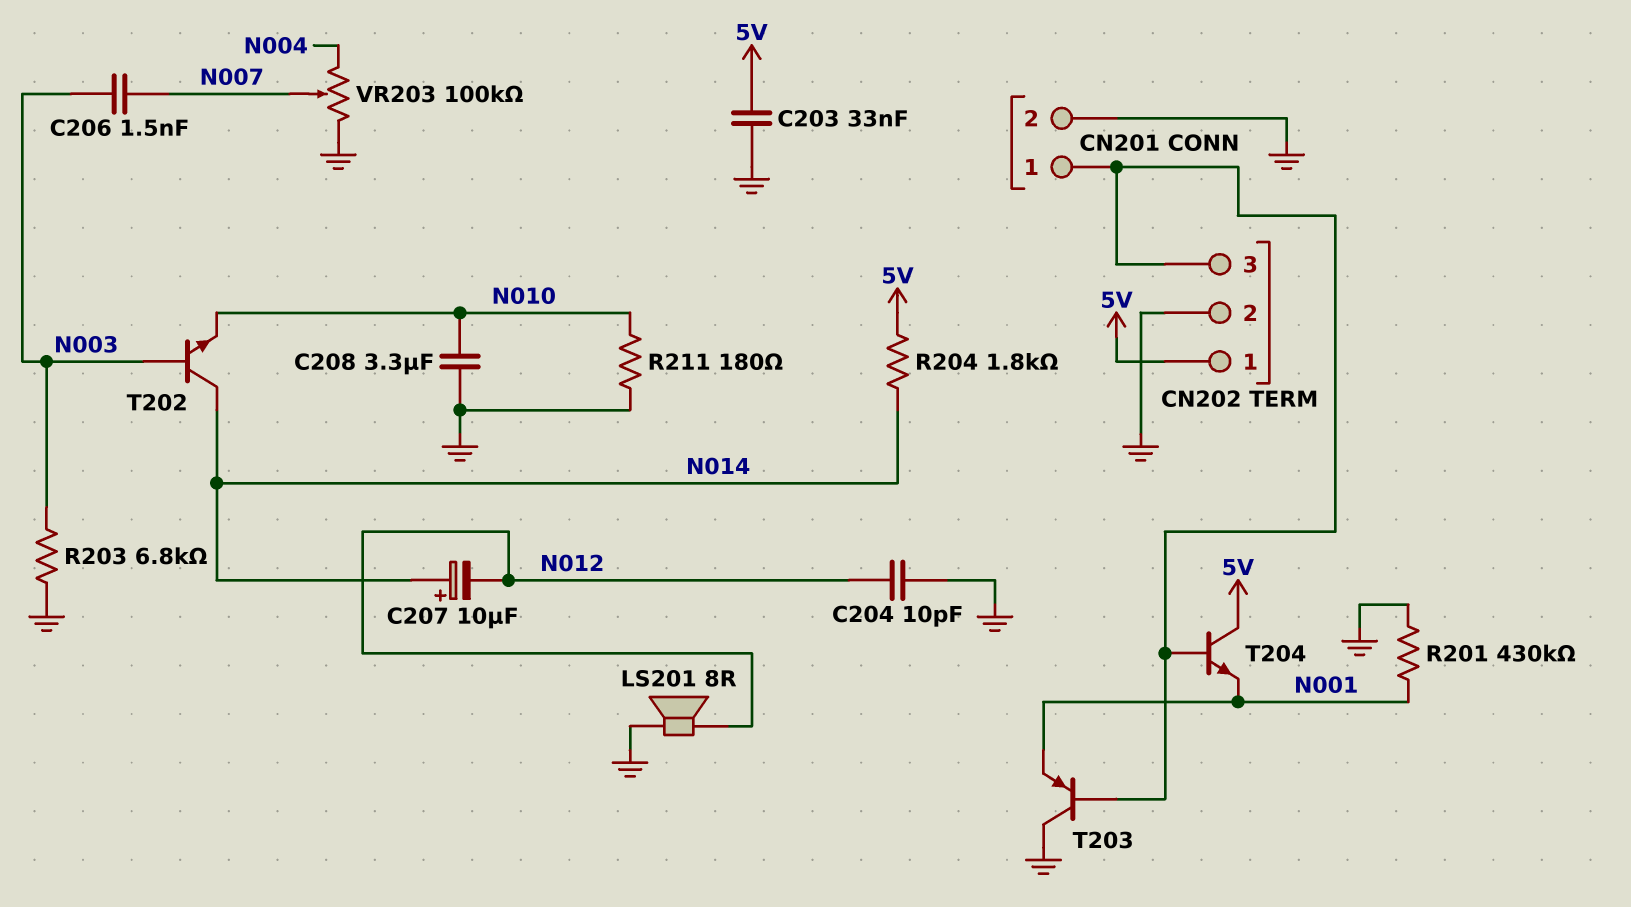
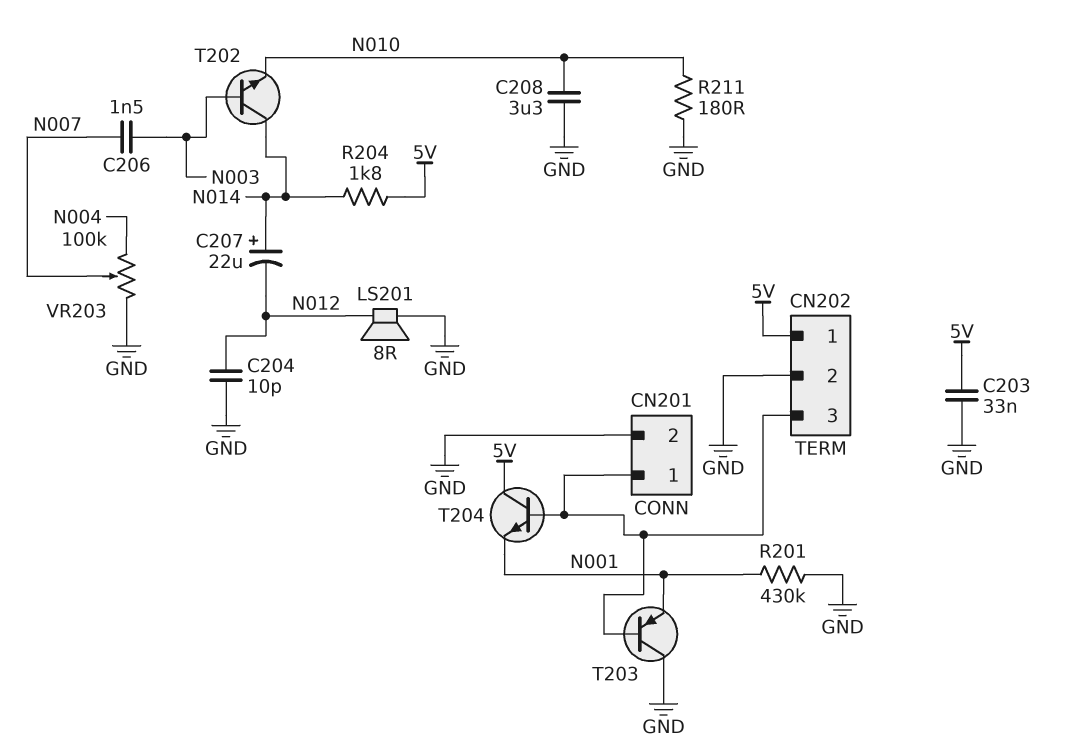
C207: 10uF (plus N014, minus N012) -> 22uF (plus N014, minus N012)
R203: 6.8k (GND, N003) -> none

